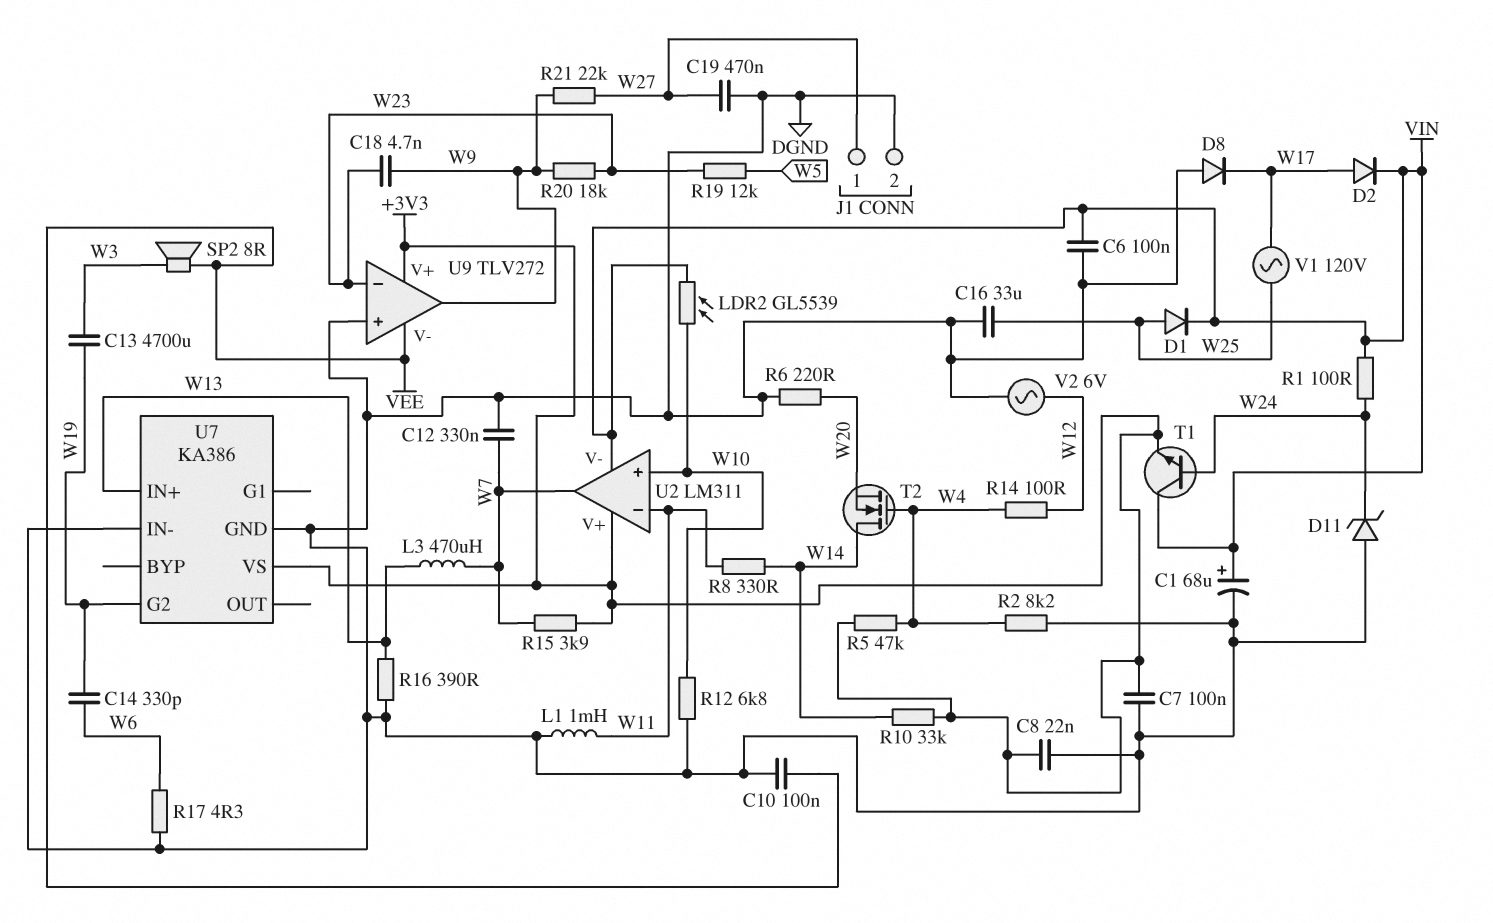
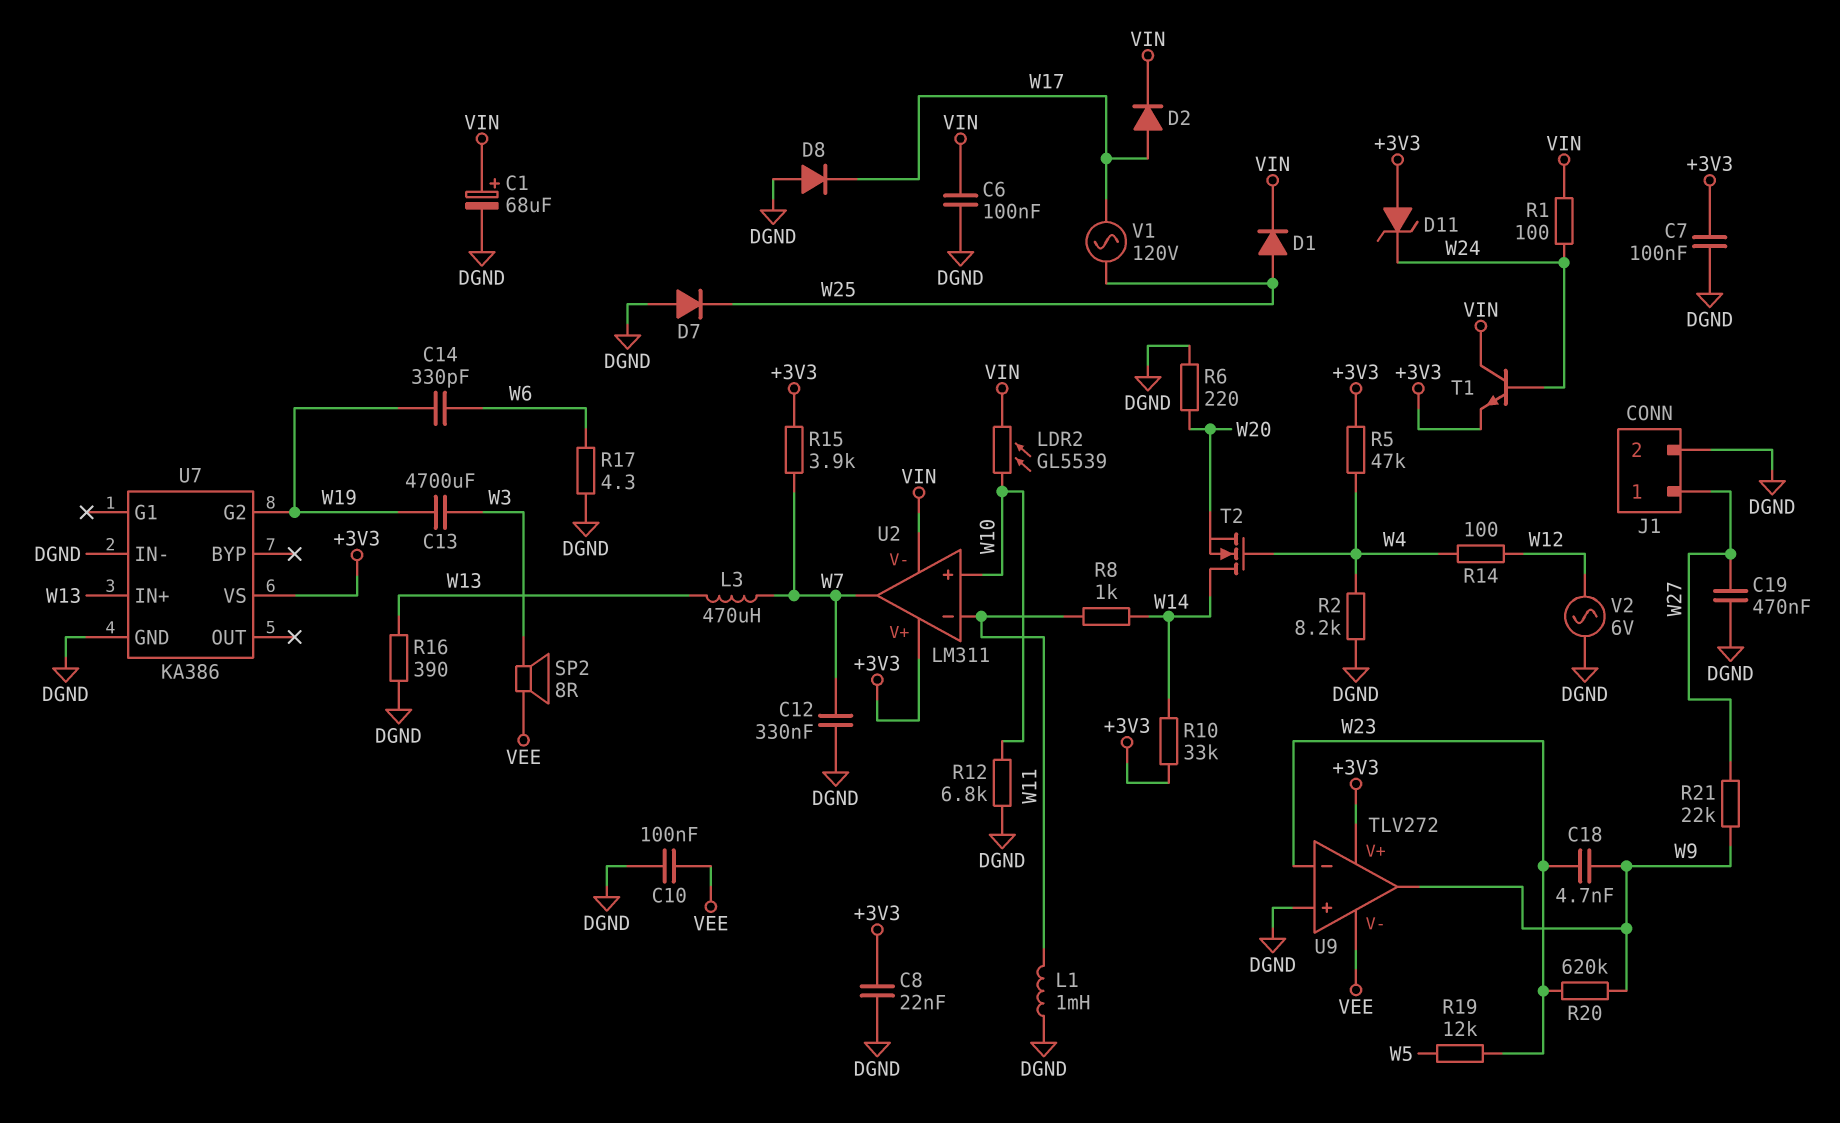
C16: 33uF (DGND, W25) -> none
D7: none -> diode (A DGND, K W25)
D11: zener (A DGND, K W24) -> zener (A +3V3, K W24)
R8: 330 (W11, W14) -> 1k (W11, W14)
R20: 18k (W9, W23) -> 620k (W9, W23)

